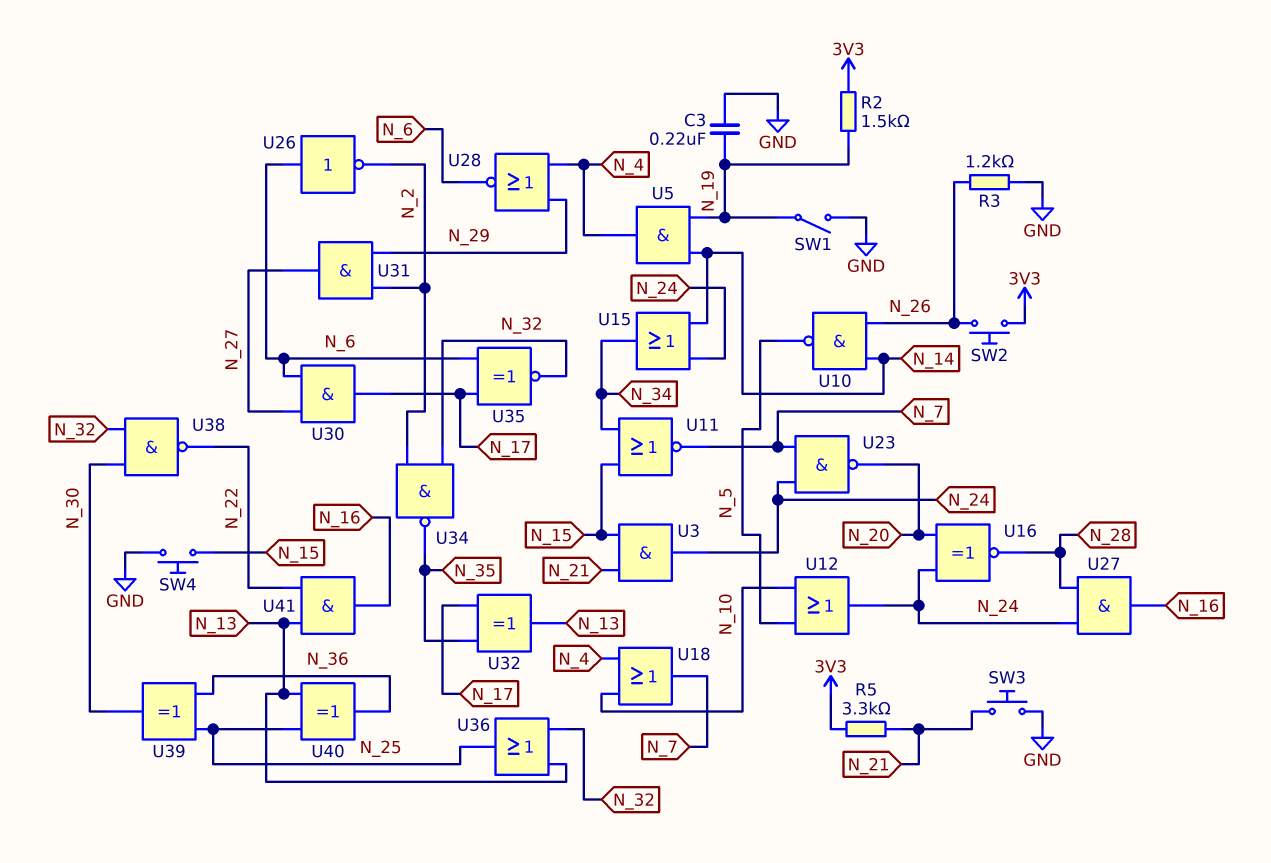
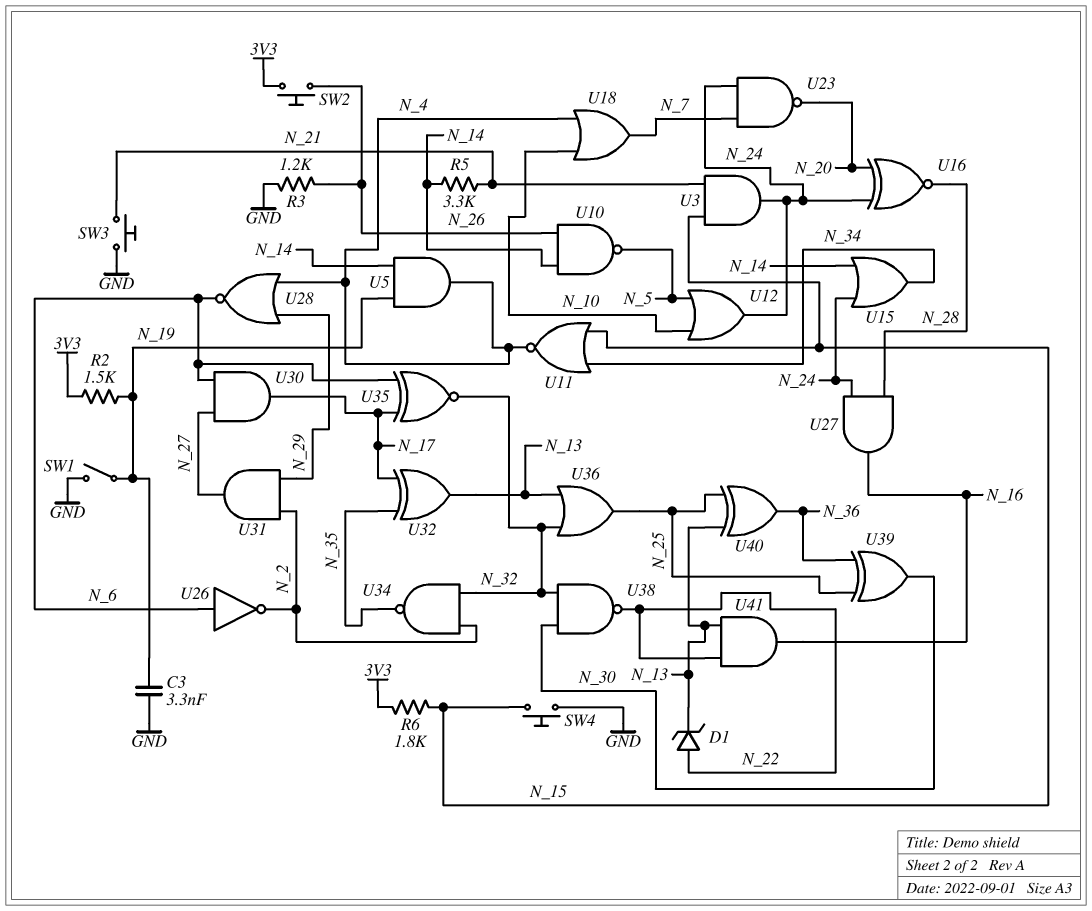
C3: 220nF (GND, N_19) -> 3.3nF (GND, N_19)
D1: none -> zener (A N_22, K N_13)
R5: 3.3k (3V3, N_21) -> 3.3k (N_14, N_21)
R6: none -> 1.8k (3V3, N_15)
U11: NOR (in N_15, in N_34, out N_7) -> NOR (in N_15, in N_34, out N_4)

